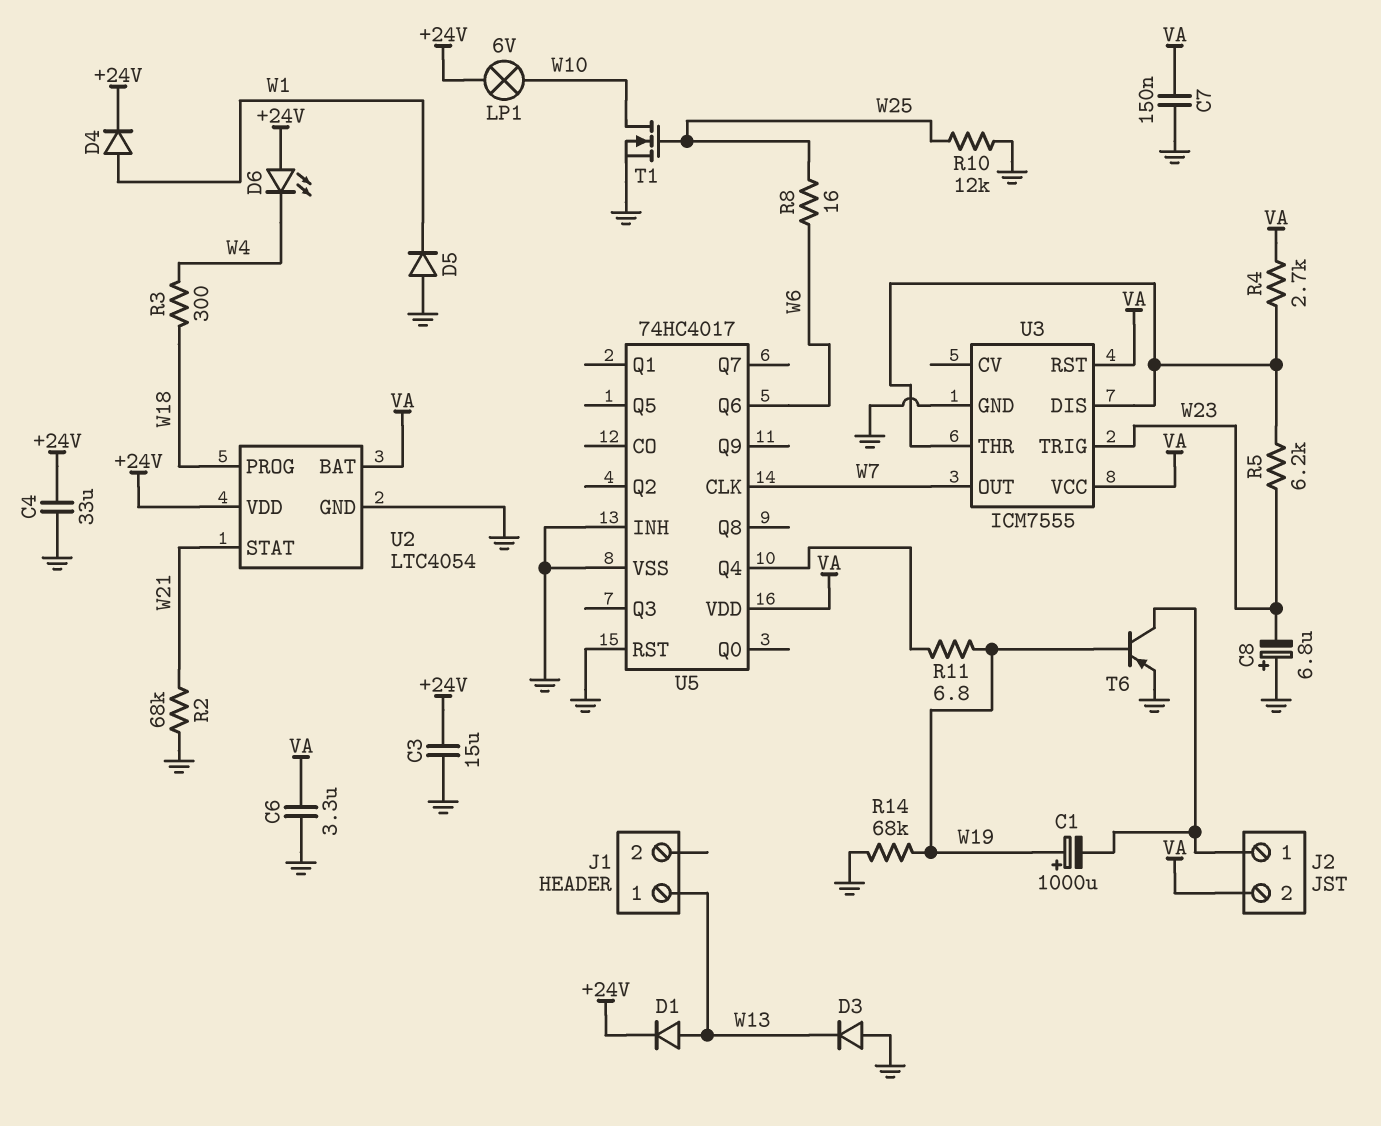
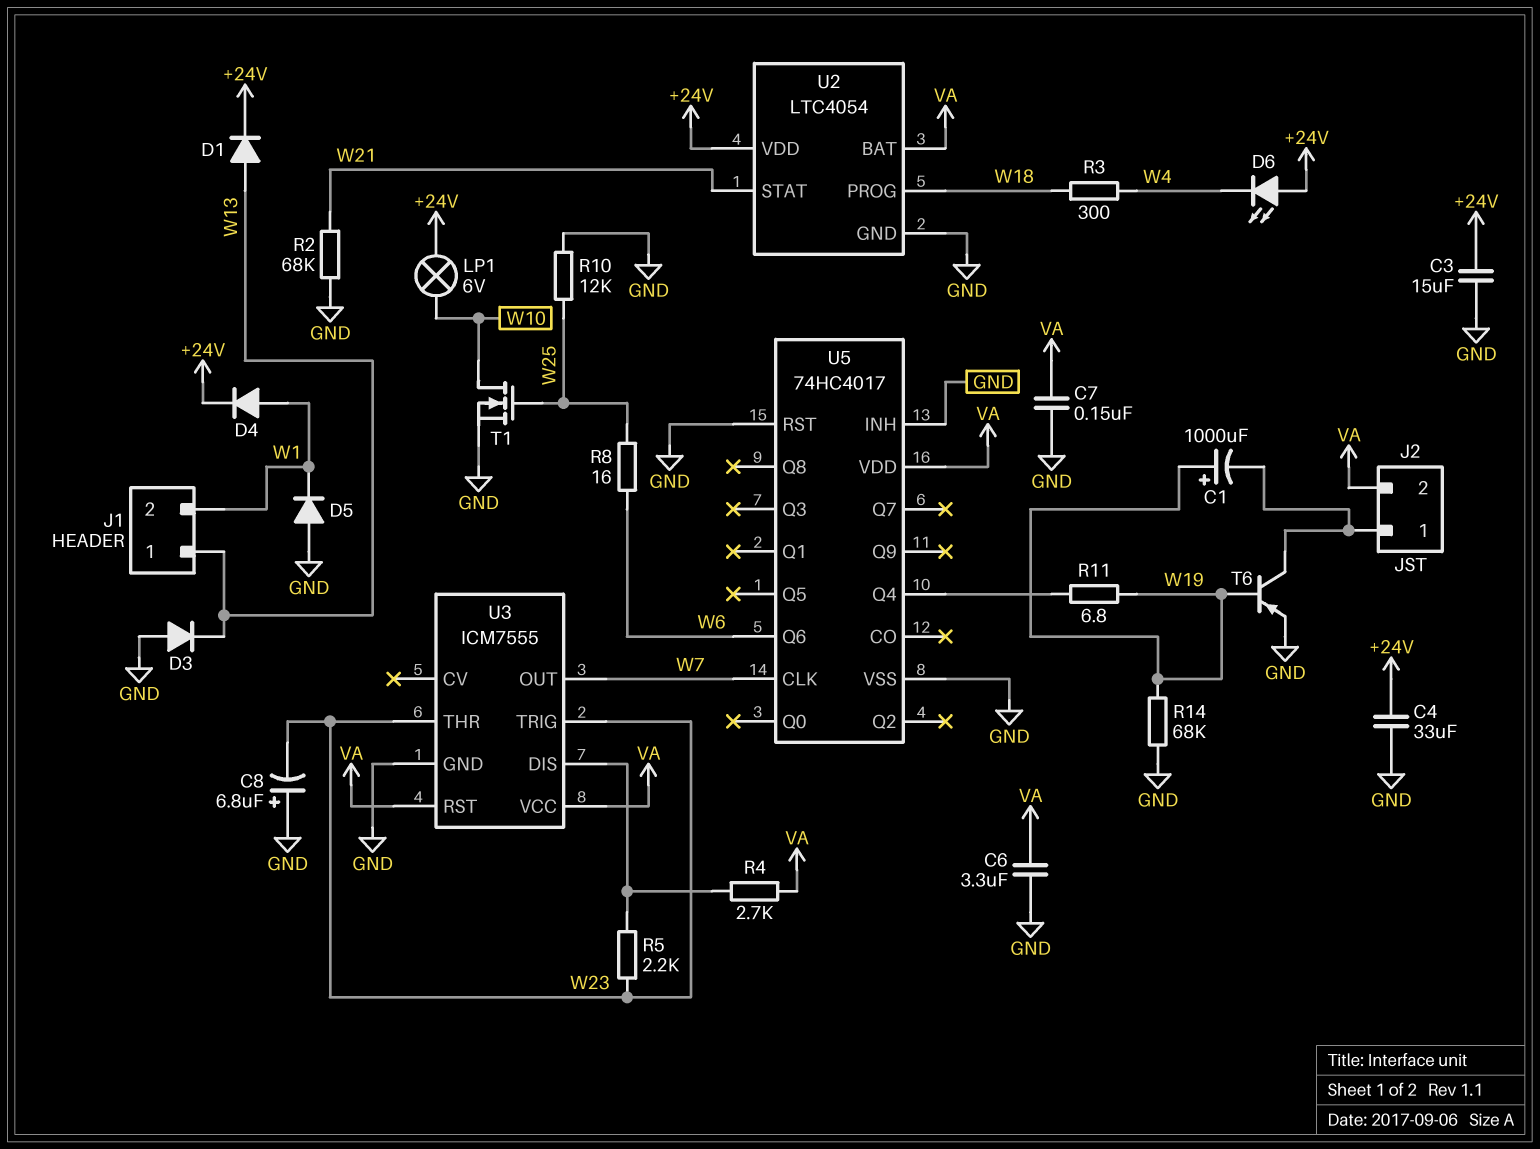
J1 pin 2: none -> W1
R5: 6.2k (U3/DIS, W23) -> 2.2k (U3/DIS, W23)
U3 pin THR: U3/DIS -> W23

